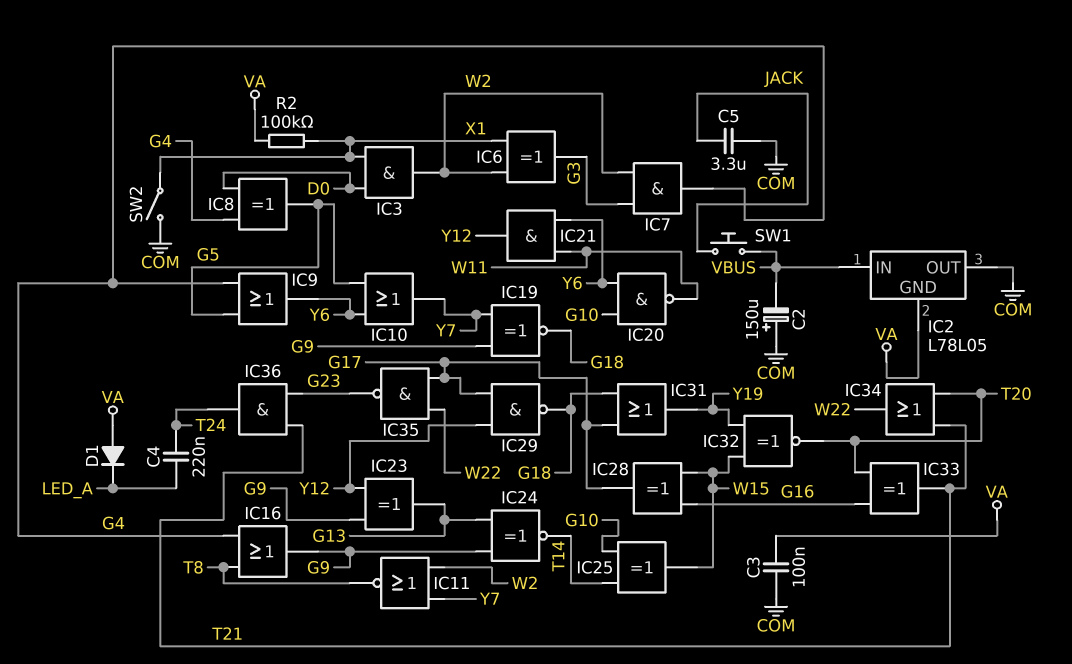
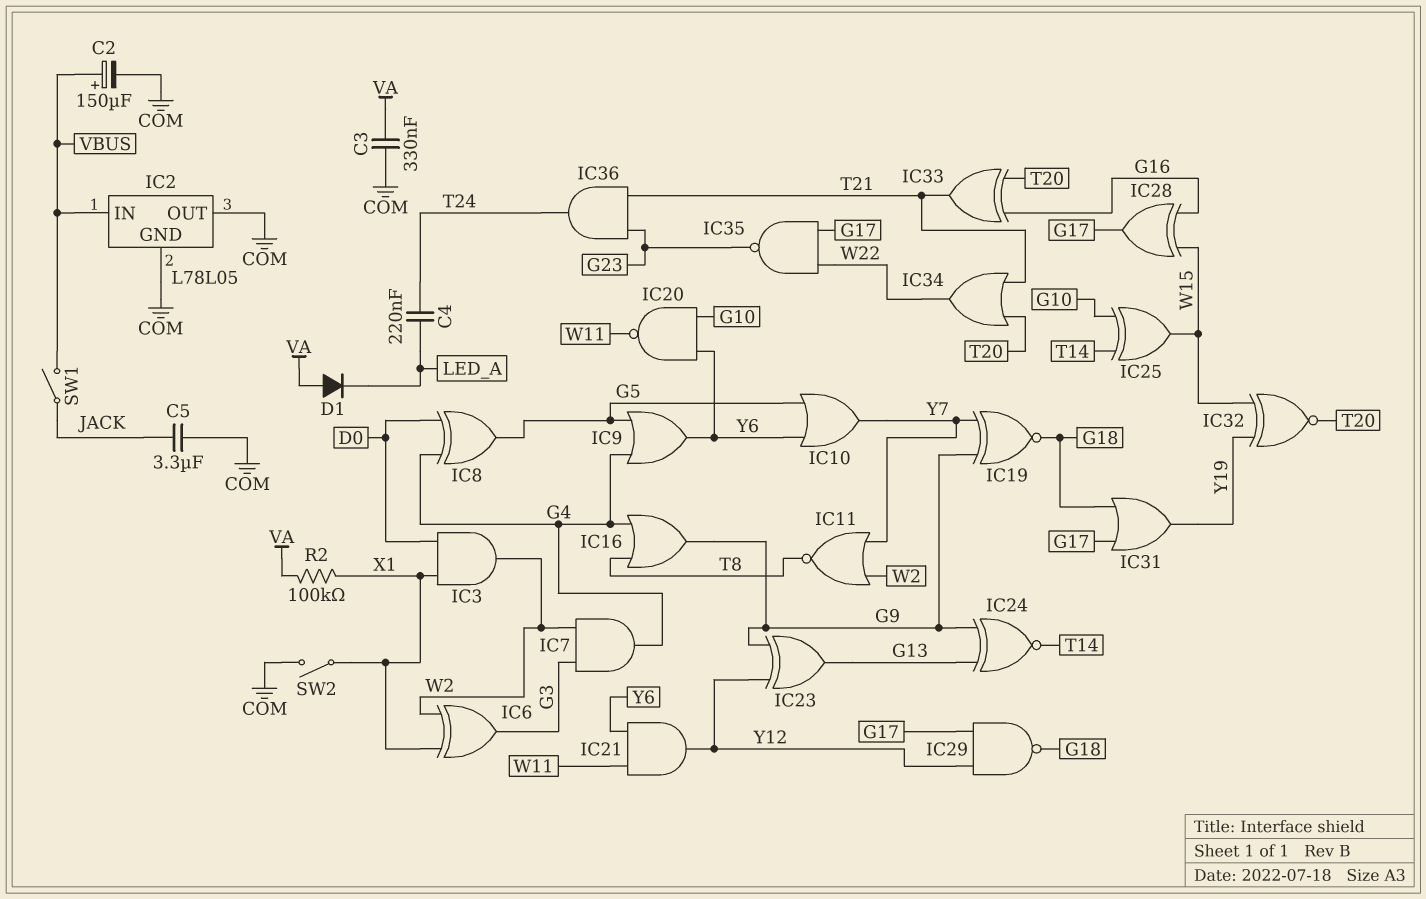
C2: 150uF (plus COM, minus VBUS) -> 150uF (plus VBUS, minus COM)
C3: 100nF (COM, VA) -> 330nF (COM, VA)
IC2 pin GND: VA -> COM
SW1: button (JACK, VBUS) -> switch (JACK, VBUS)

